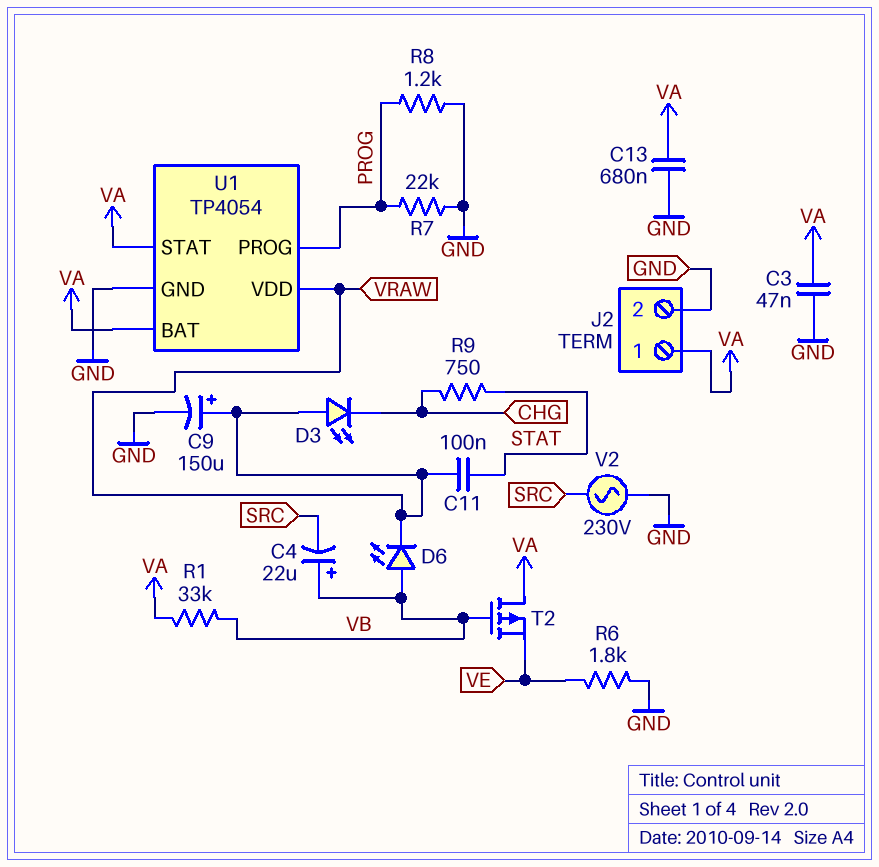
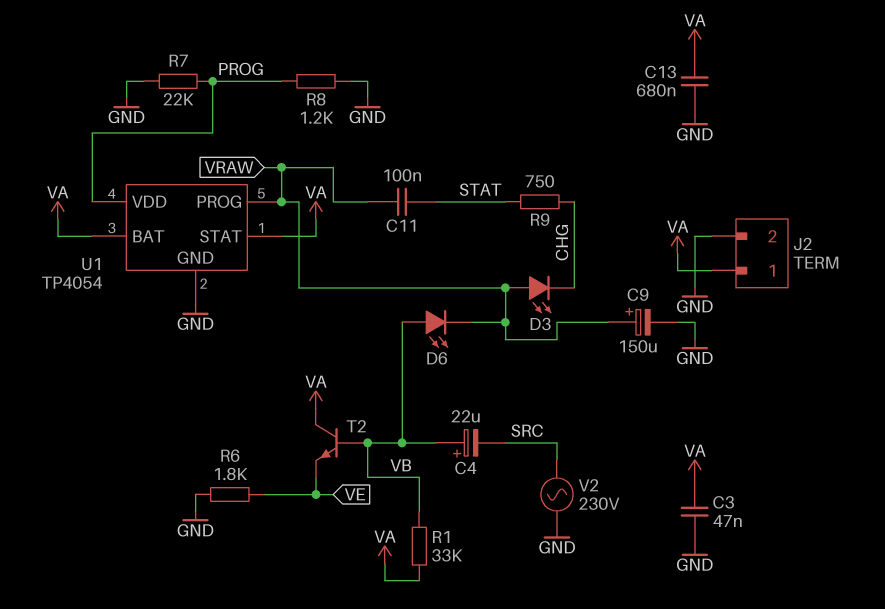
T2: PMOS (G VB, D VA, S VE) -> NPN (B VB, C VA, E VE)
U1 pin PROG: PROG -> VRAW
U1 pin VDD: VRAW -> PROG

